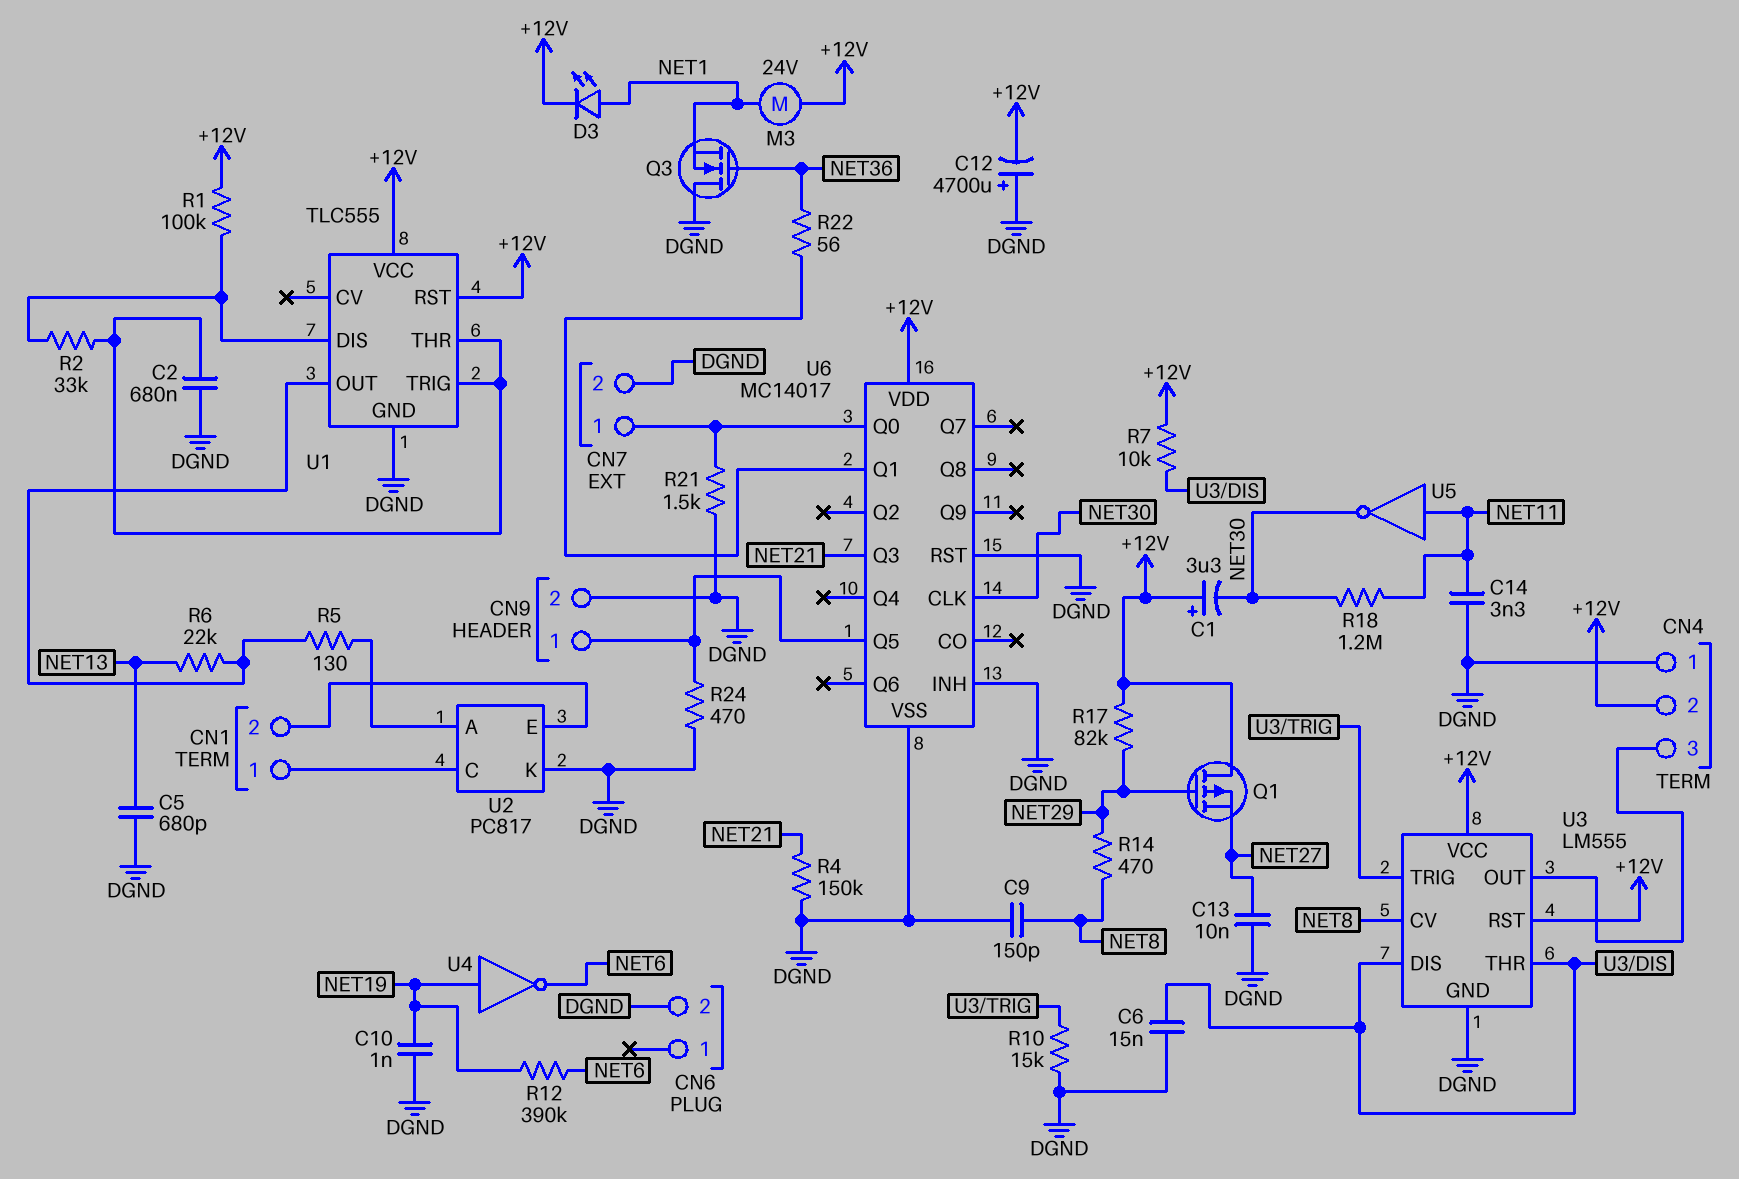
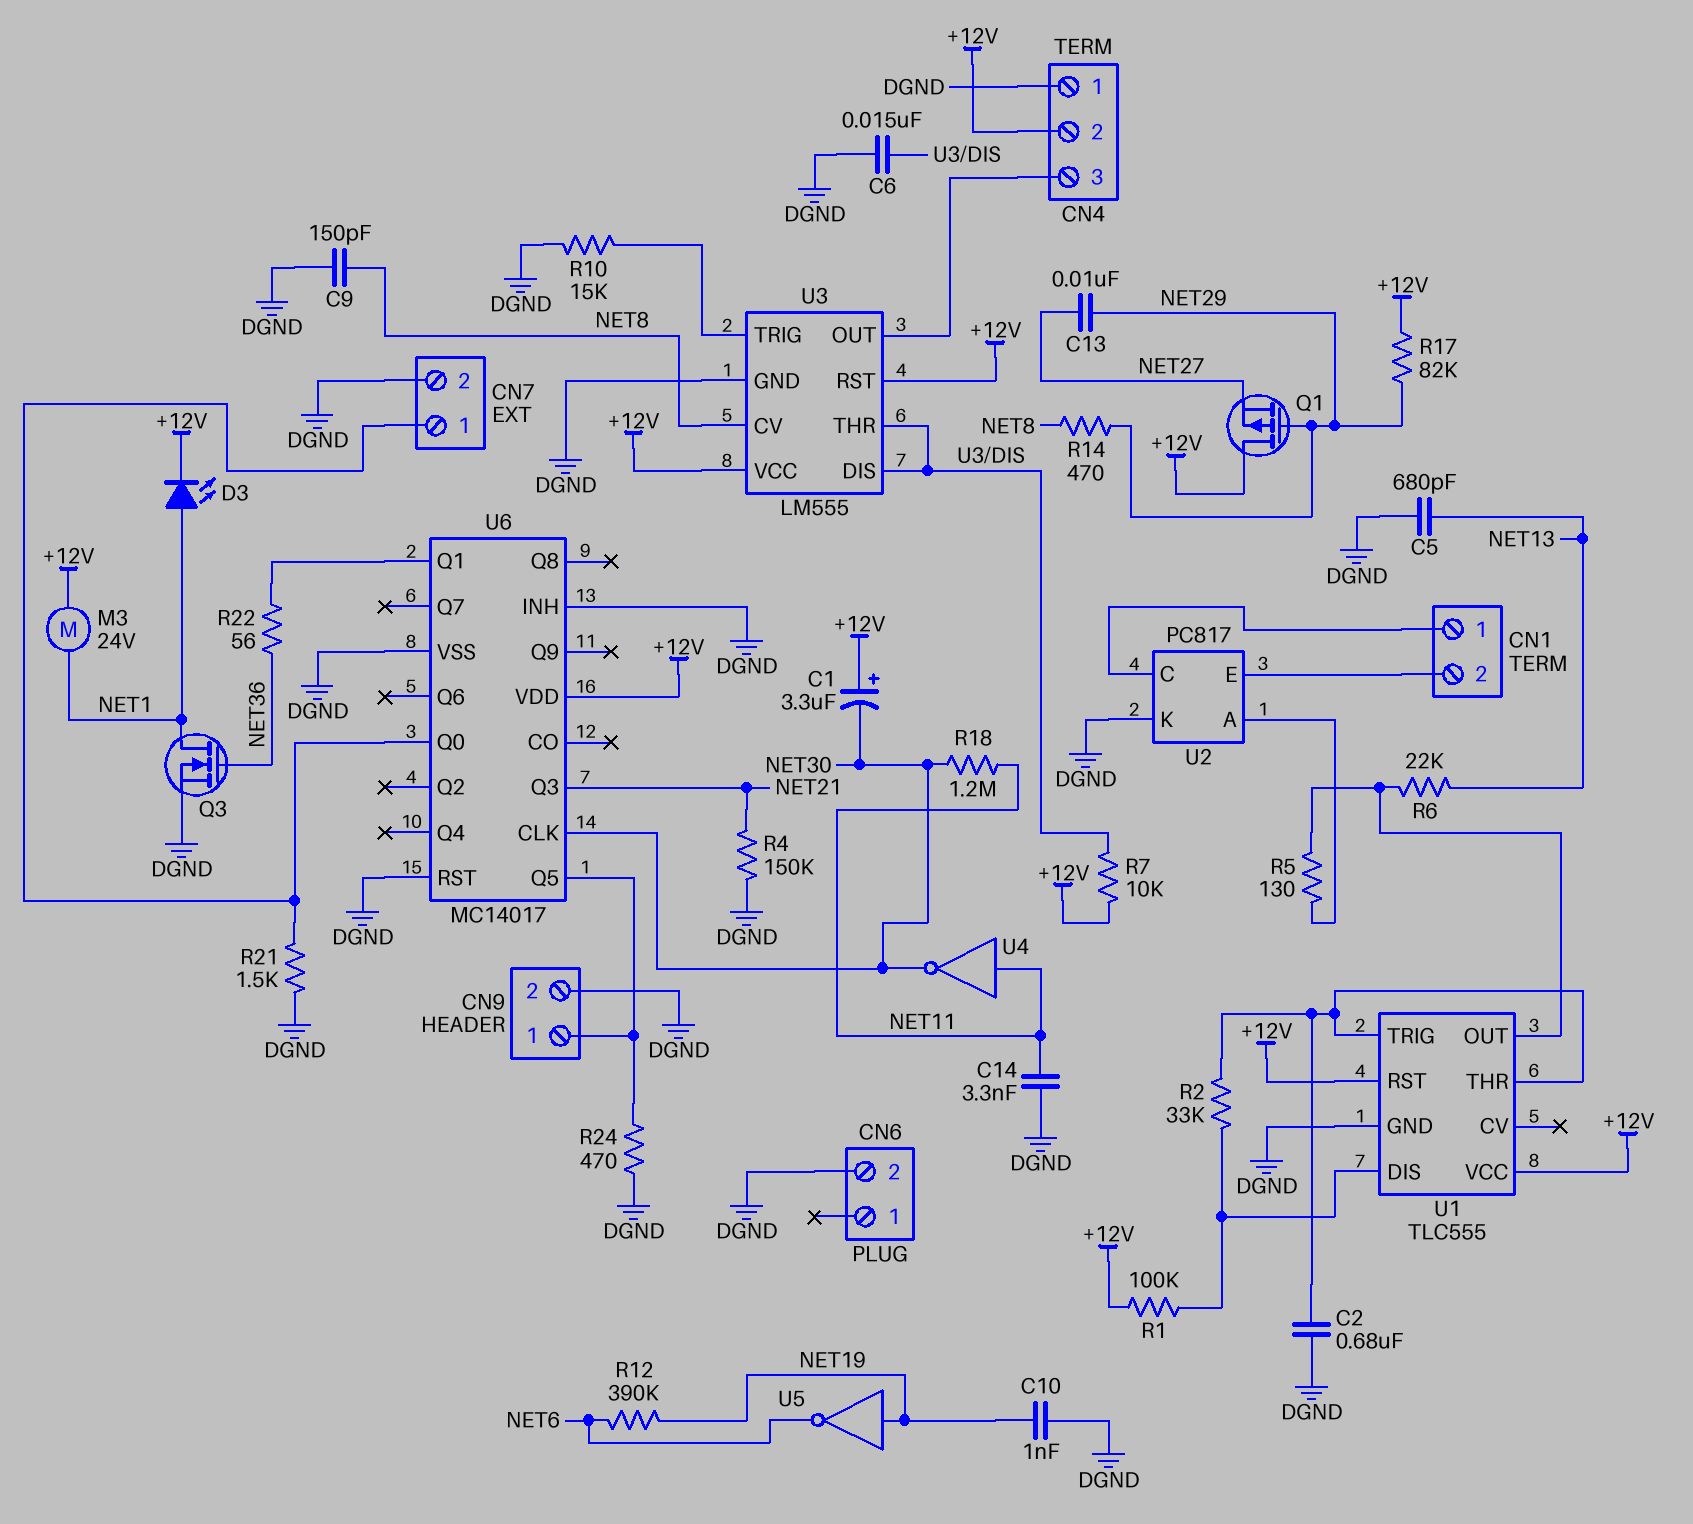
C12: 4700uF (plus DGND, minus +12V) -> none
C13: 10nF (DGND, NET27) -> 10nF (NET27, NET29)
Q3: NMOS (G NET36, D DGND, S NET1) -> NMOS (G NET36, D NET1, S DGND)
U4: NOT (in NET19, out NET6) -> NOT (in NET11, out NET30)
U5: NOT (in NET11, out NET30) -> NOT (in NET19, out NET6)

